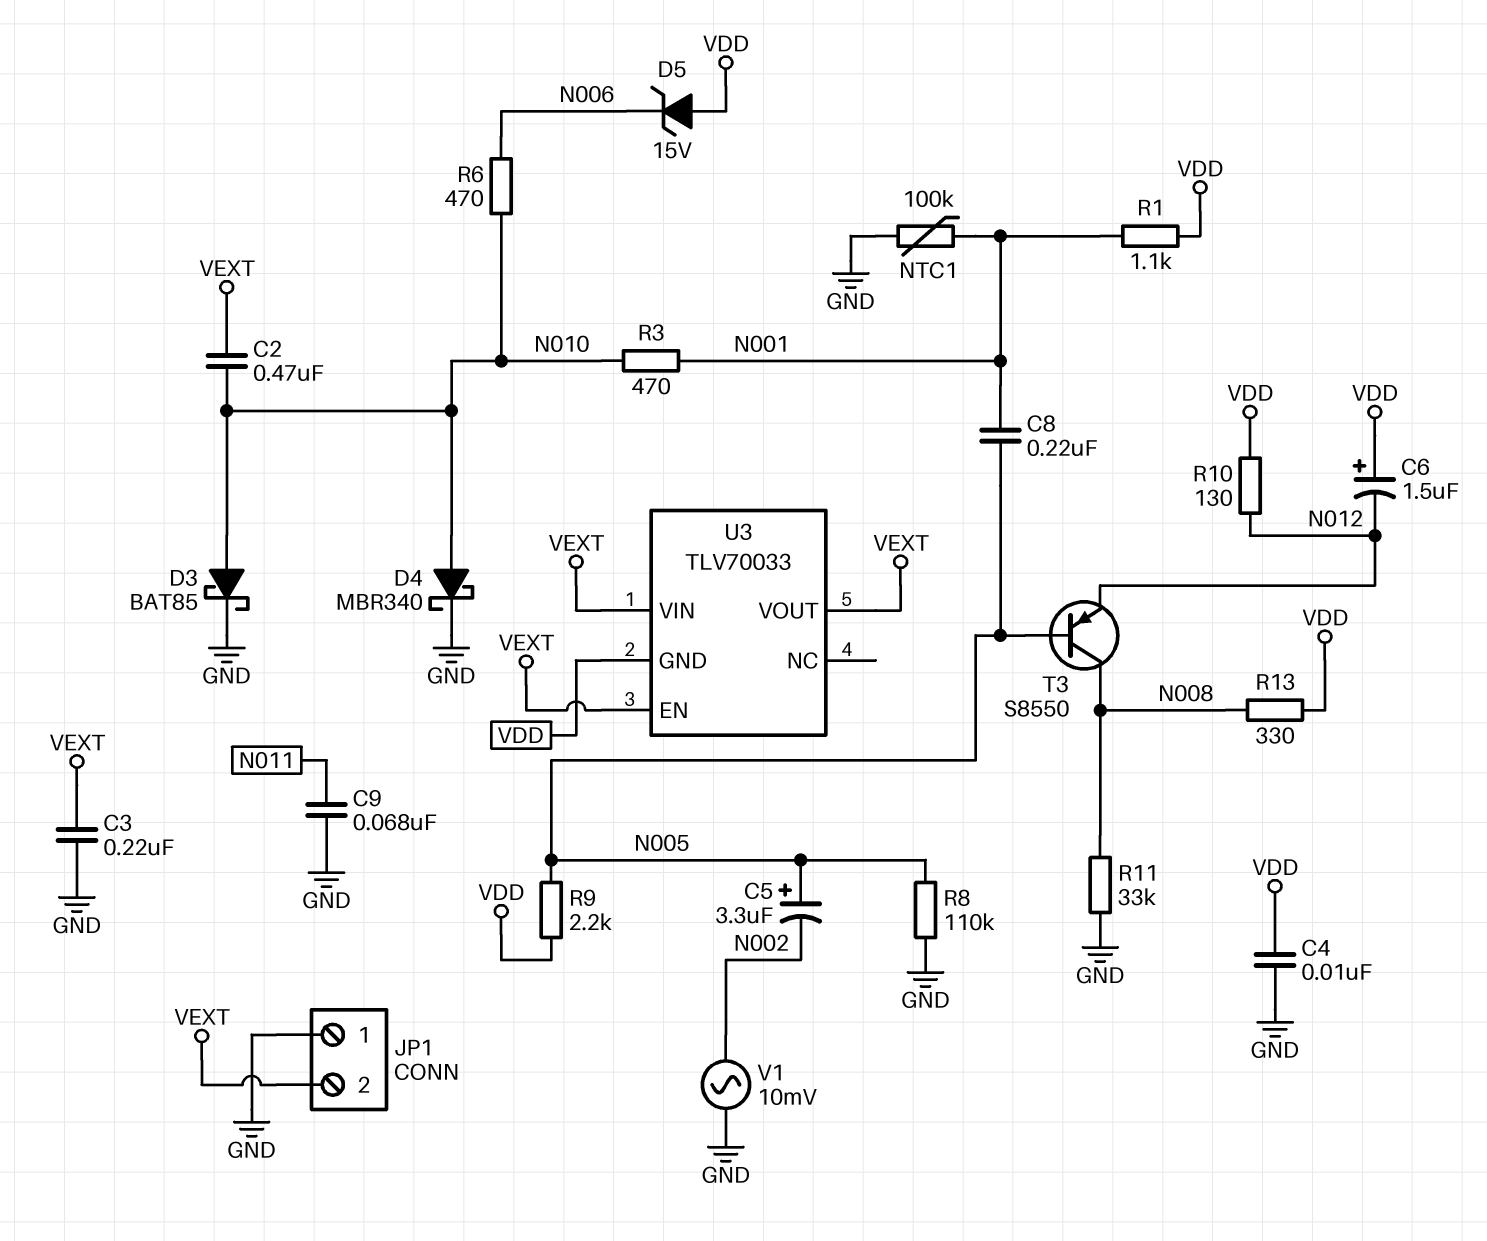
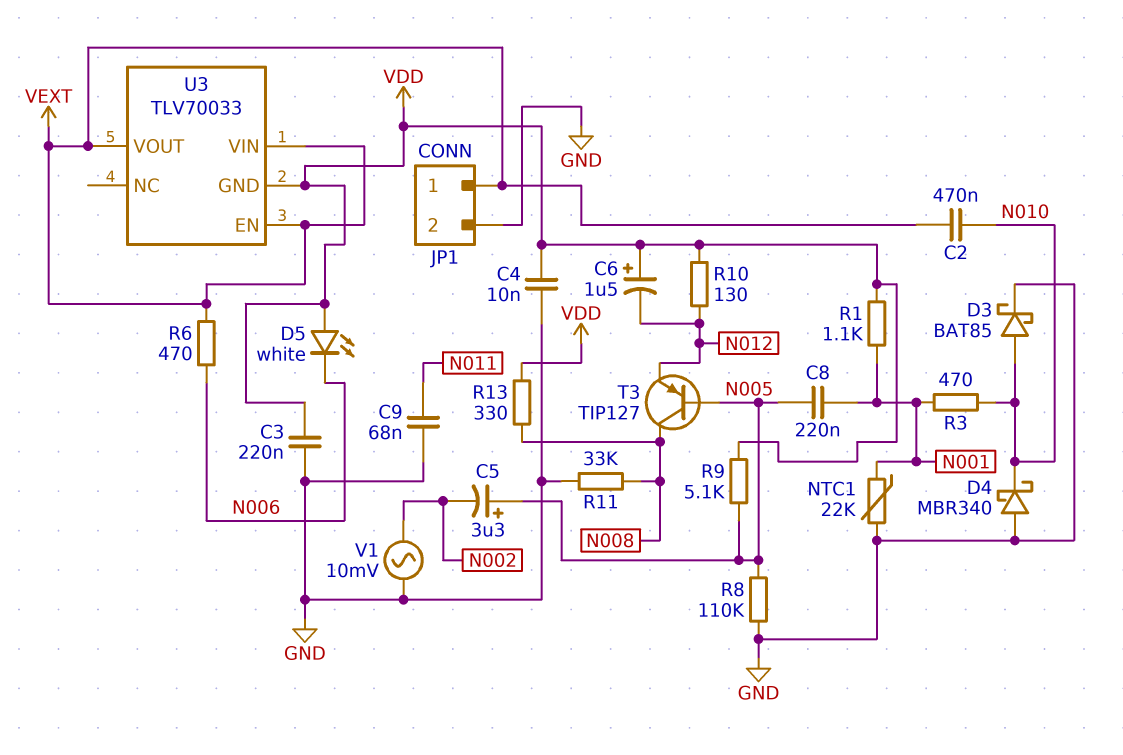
C3: 220nF (GND, VEXT) -> 220nF (GND, VDD)
D4: schottky MBR340 (A N010, K GND) -> schottky MBR340 (A GND, K N010)
D5: zener 15V (A VDD, K N006) -> LED white (A VDD, K N006)
JP1 pin 1: GND -> VEXT
JP1 pin 2: VEXT -> GND
NTC1: 100k (GND, N001) -> 22k (GND, N001)
R6: 470 (N006, N010) -> 470 (N006, VEXT)
R9: 2.2k (N005, VDD) -> 5.1k (N005, VDD)
T3: PNP S8550 (B N005, C N008, E N012) -> PNP TIP127 (B N005, C N008, E N012)

